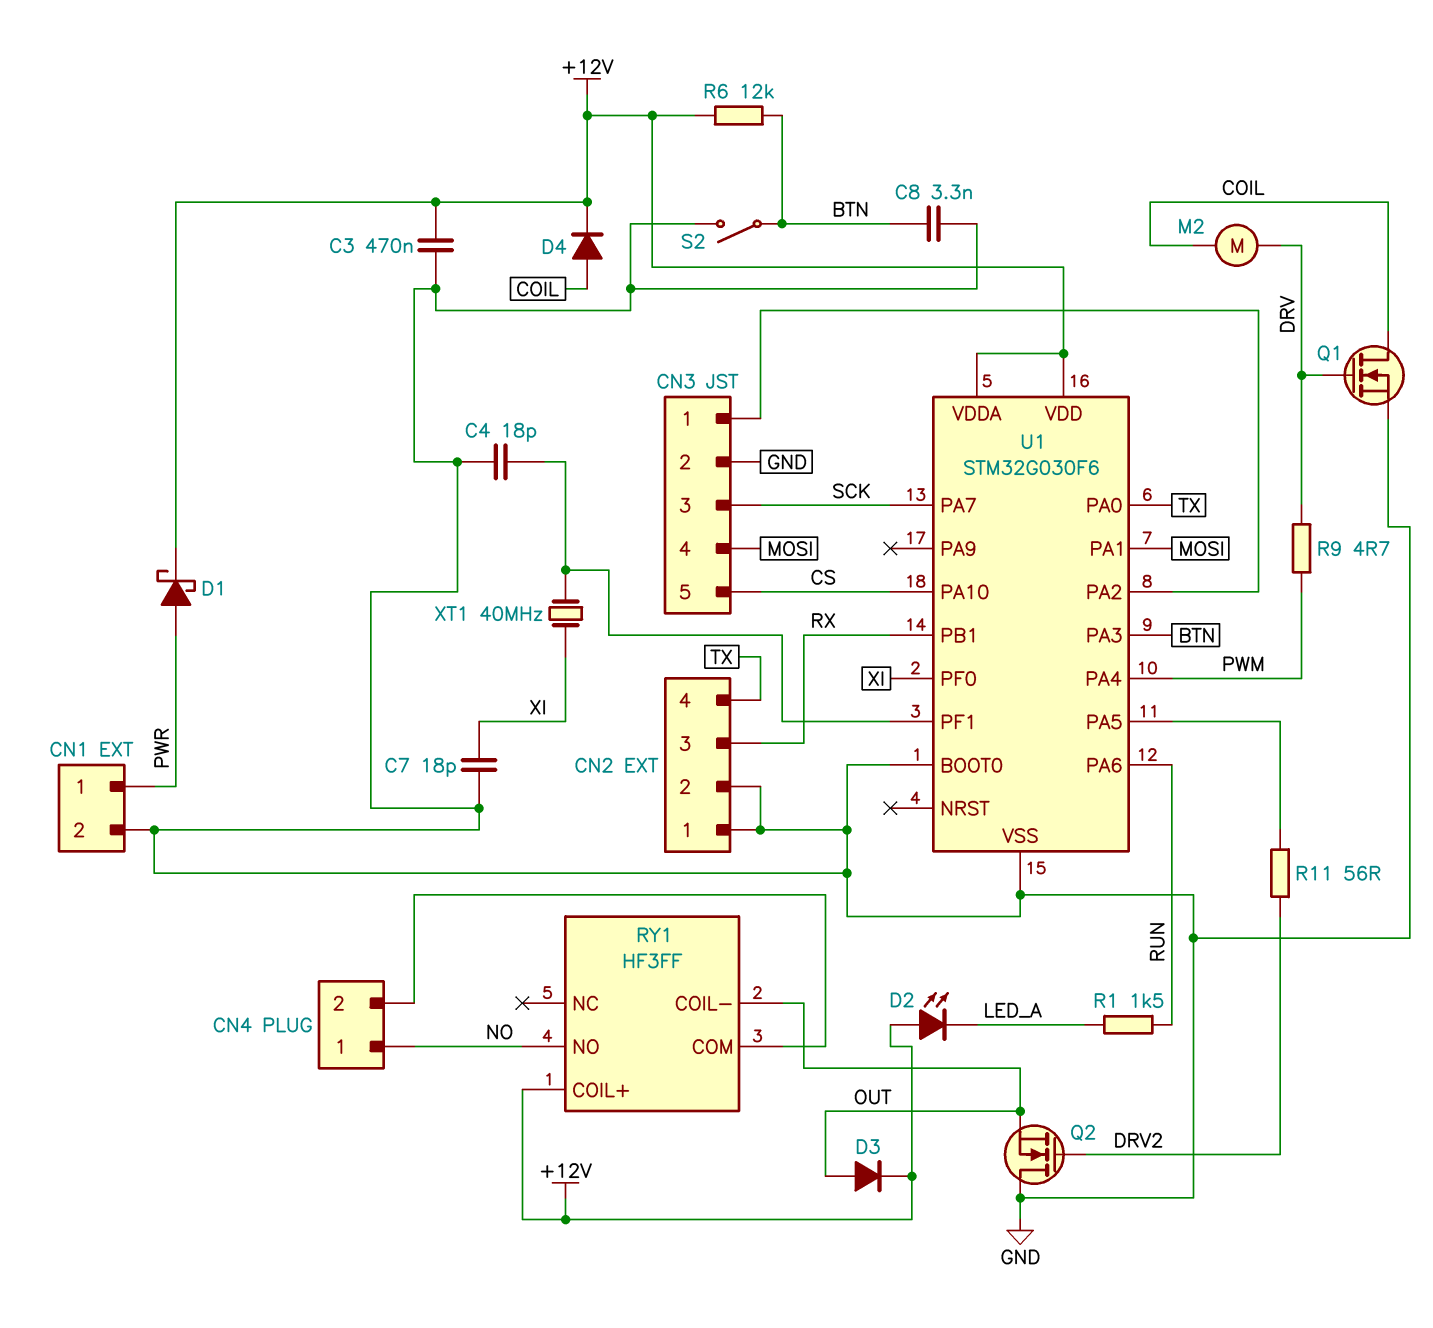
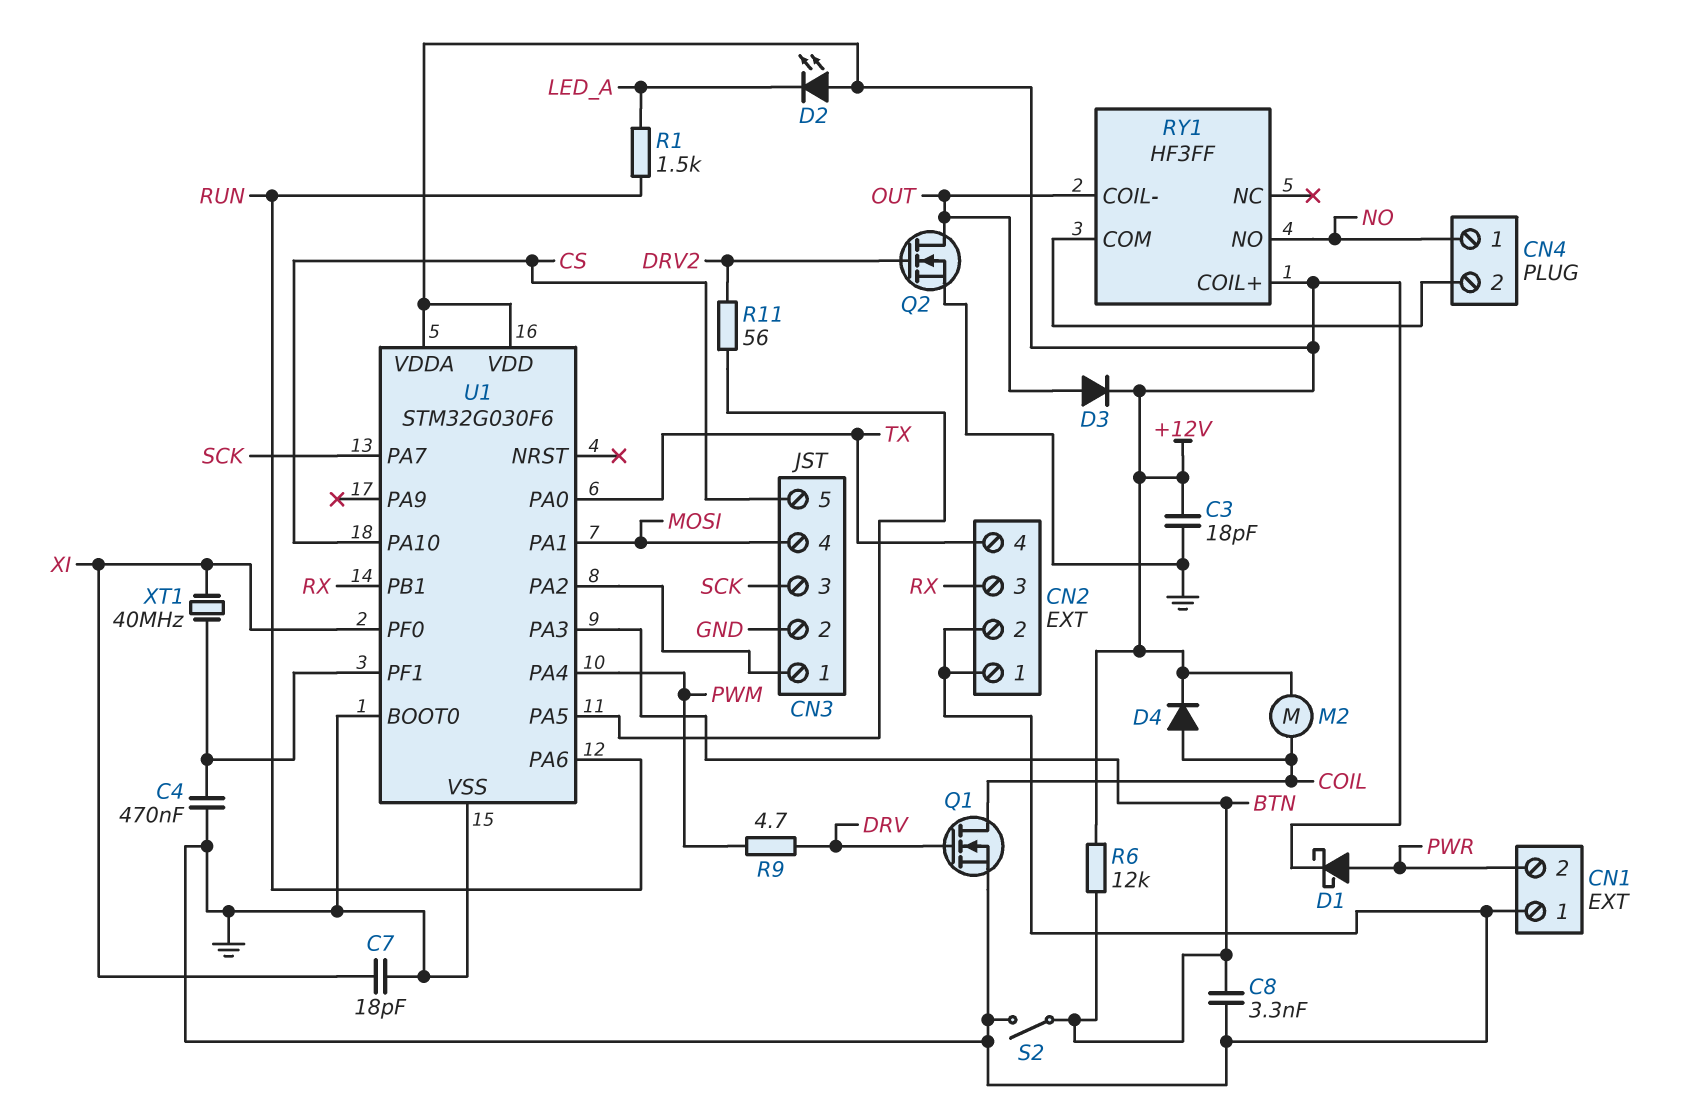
C3: 470nF (+12V, GND) -> 18pF (+12V, GND)
C4: 18pF (GND, U1/PF1) -> 470nF (GND, U1/PF1)
CN1 pin 1: PWR -> GND
CN1 pin 2: GND -> PWR
M2: motor (COIL, DRV) -> motor (+12V, COIL)
Q2: NMOS (G DRV2, D GND, S OUT) -> NMOS (G DRV2, D OUT, S GND)

